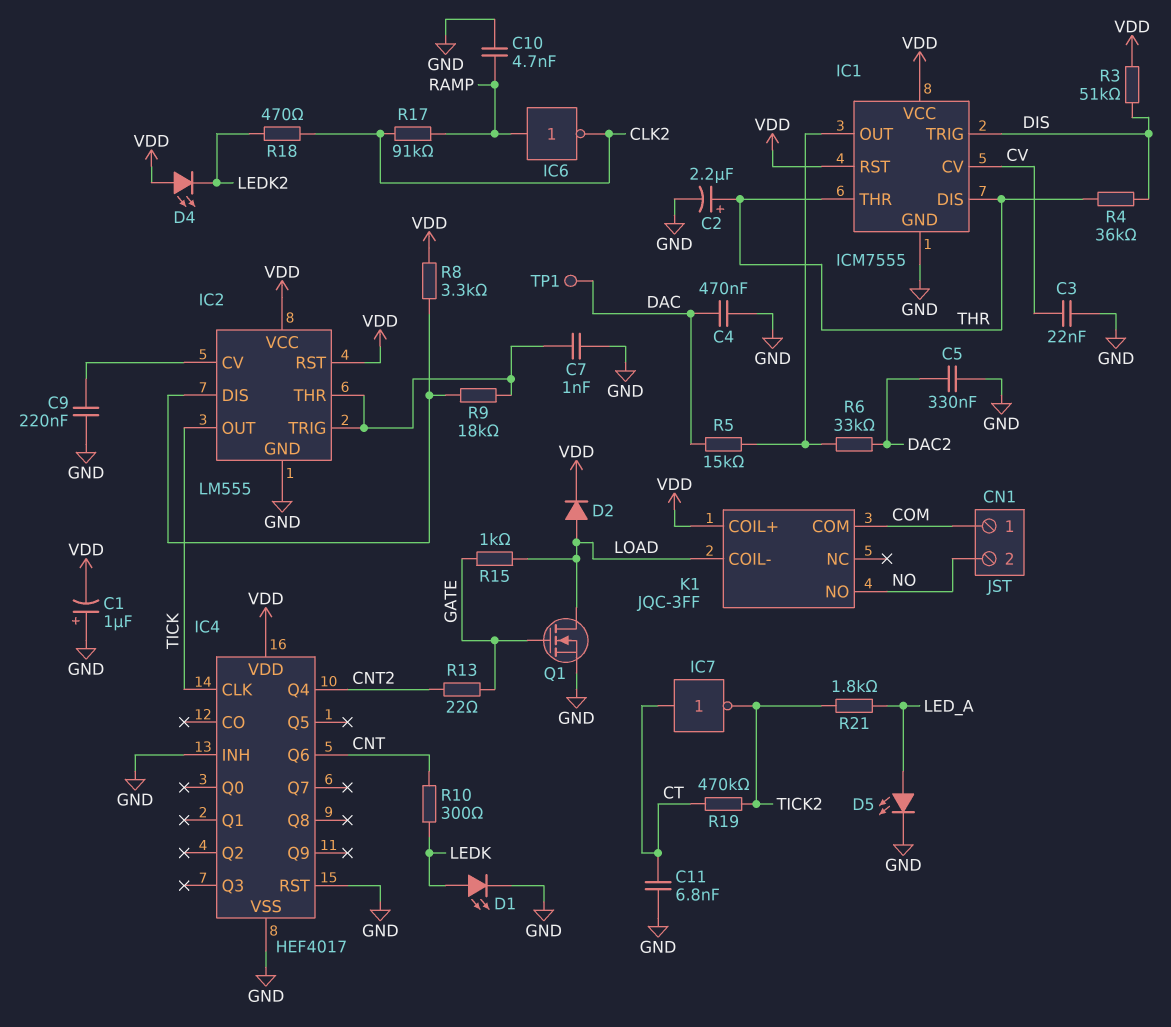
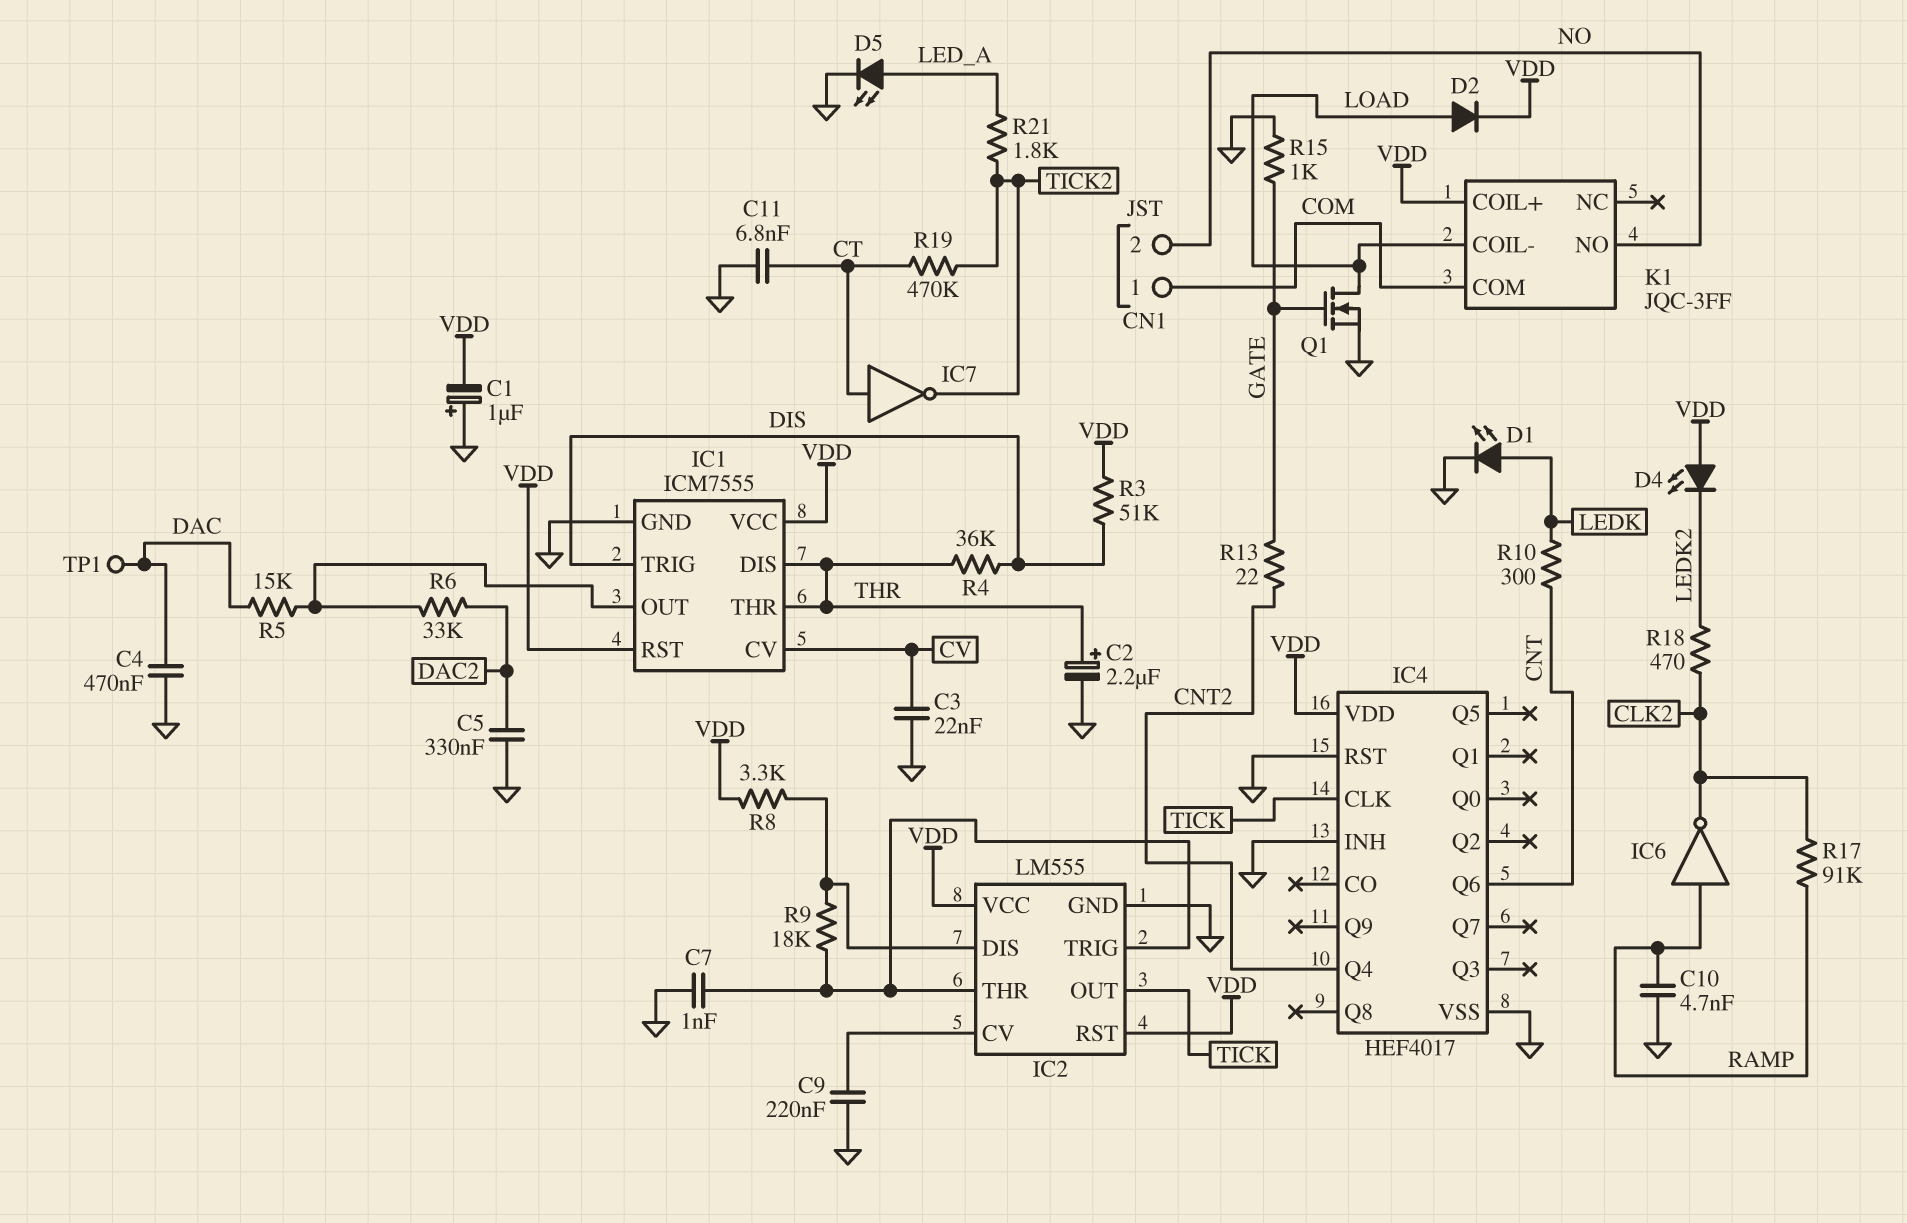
R15: 1k (GATE, LOAD) -> 1k (GATE, GND)

